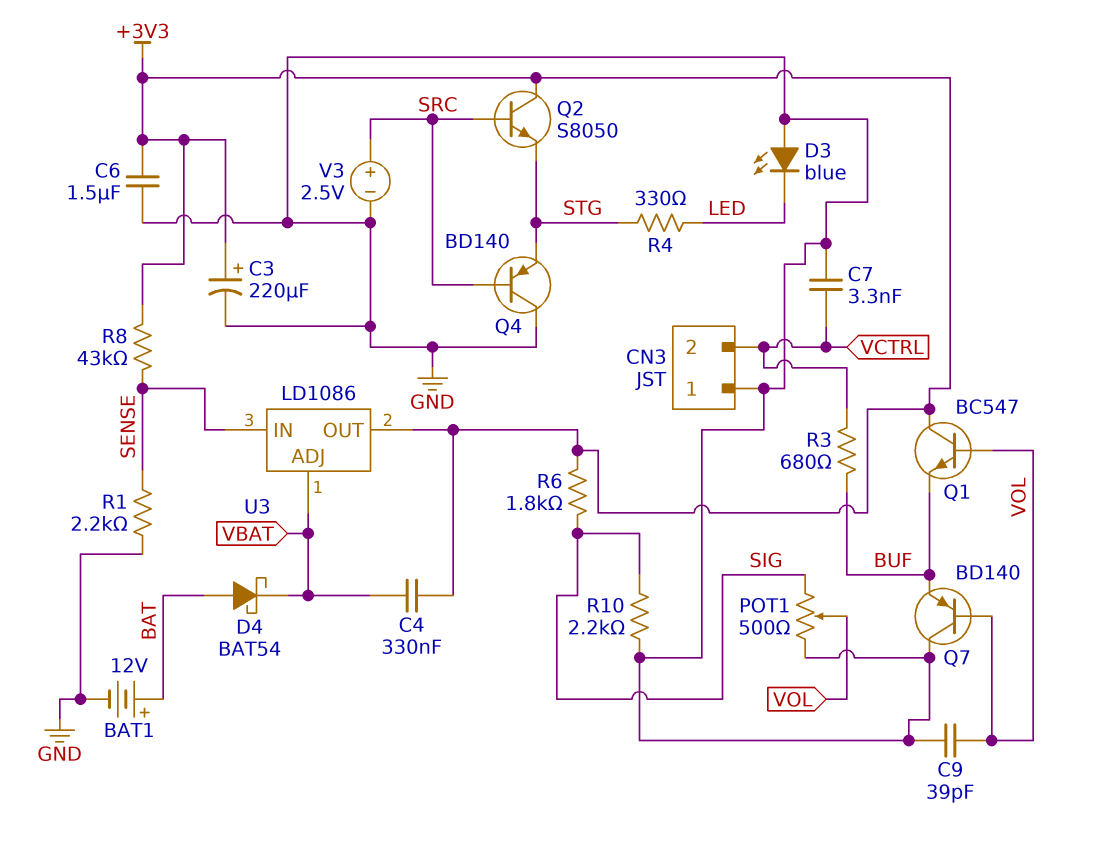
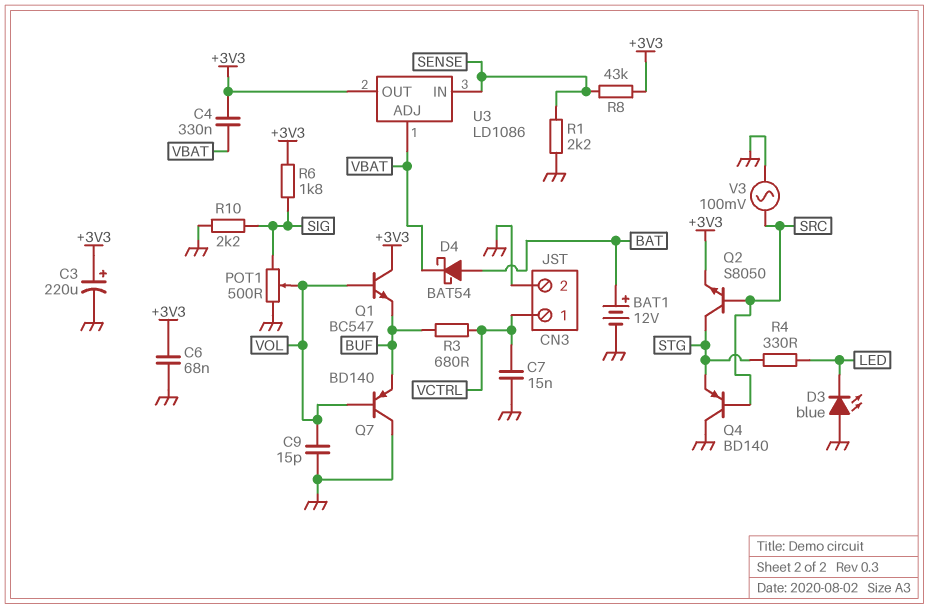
C6: 1.5uF (+3V3, GND) -> 68nF (+3V3, GND)
C7: 3.3nF (GND, VCTRL) -> 15nF (GND, VCTRL)
C9: 39pF (GND, VOL) -> 15pF (GND, VOL)
CN3 pin 1: GND -> VCTRL
CN3 pin 2: VCTRL -> GND
Q2: NPN S8050 (B SRC, C +3V3, E STG) -> NPN S8050 (B SRC, C STG, E +3V3)
V3: 2.5V (plus SRC, minus GND) -> AC 100mV (GND, SRC)

